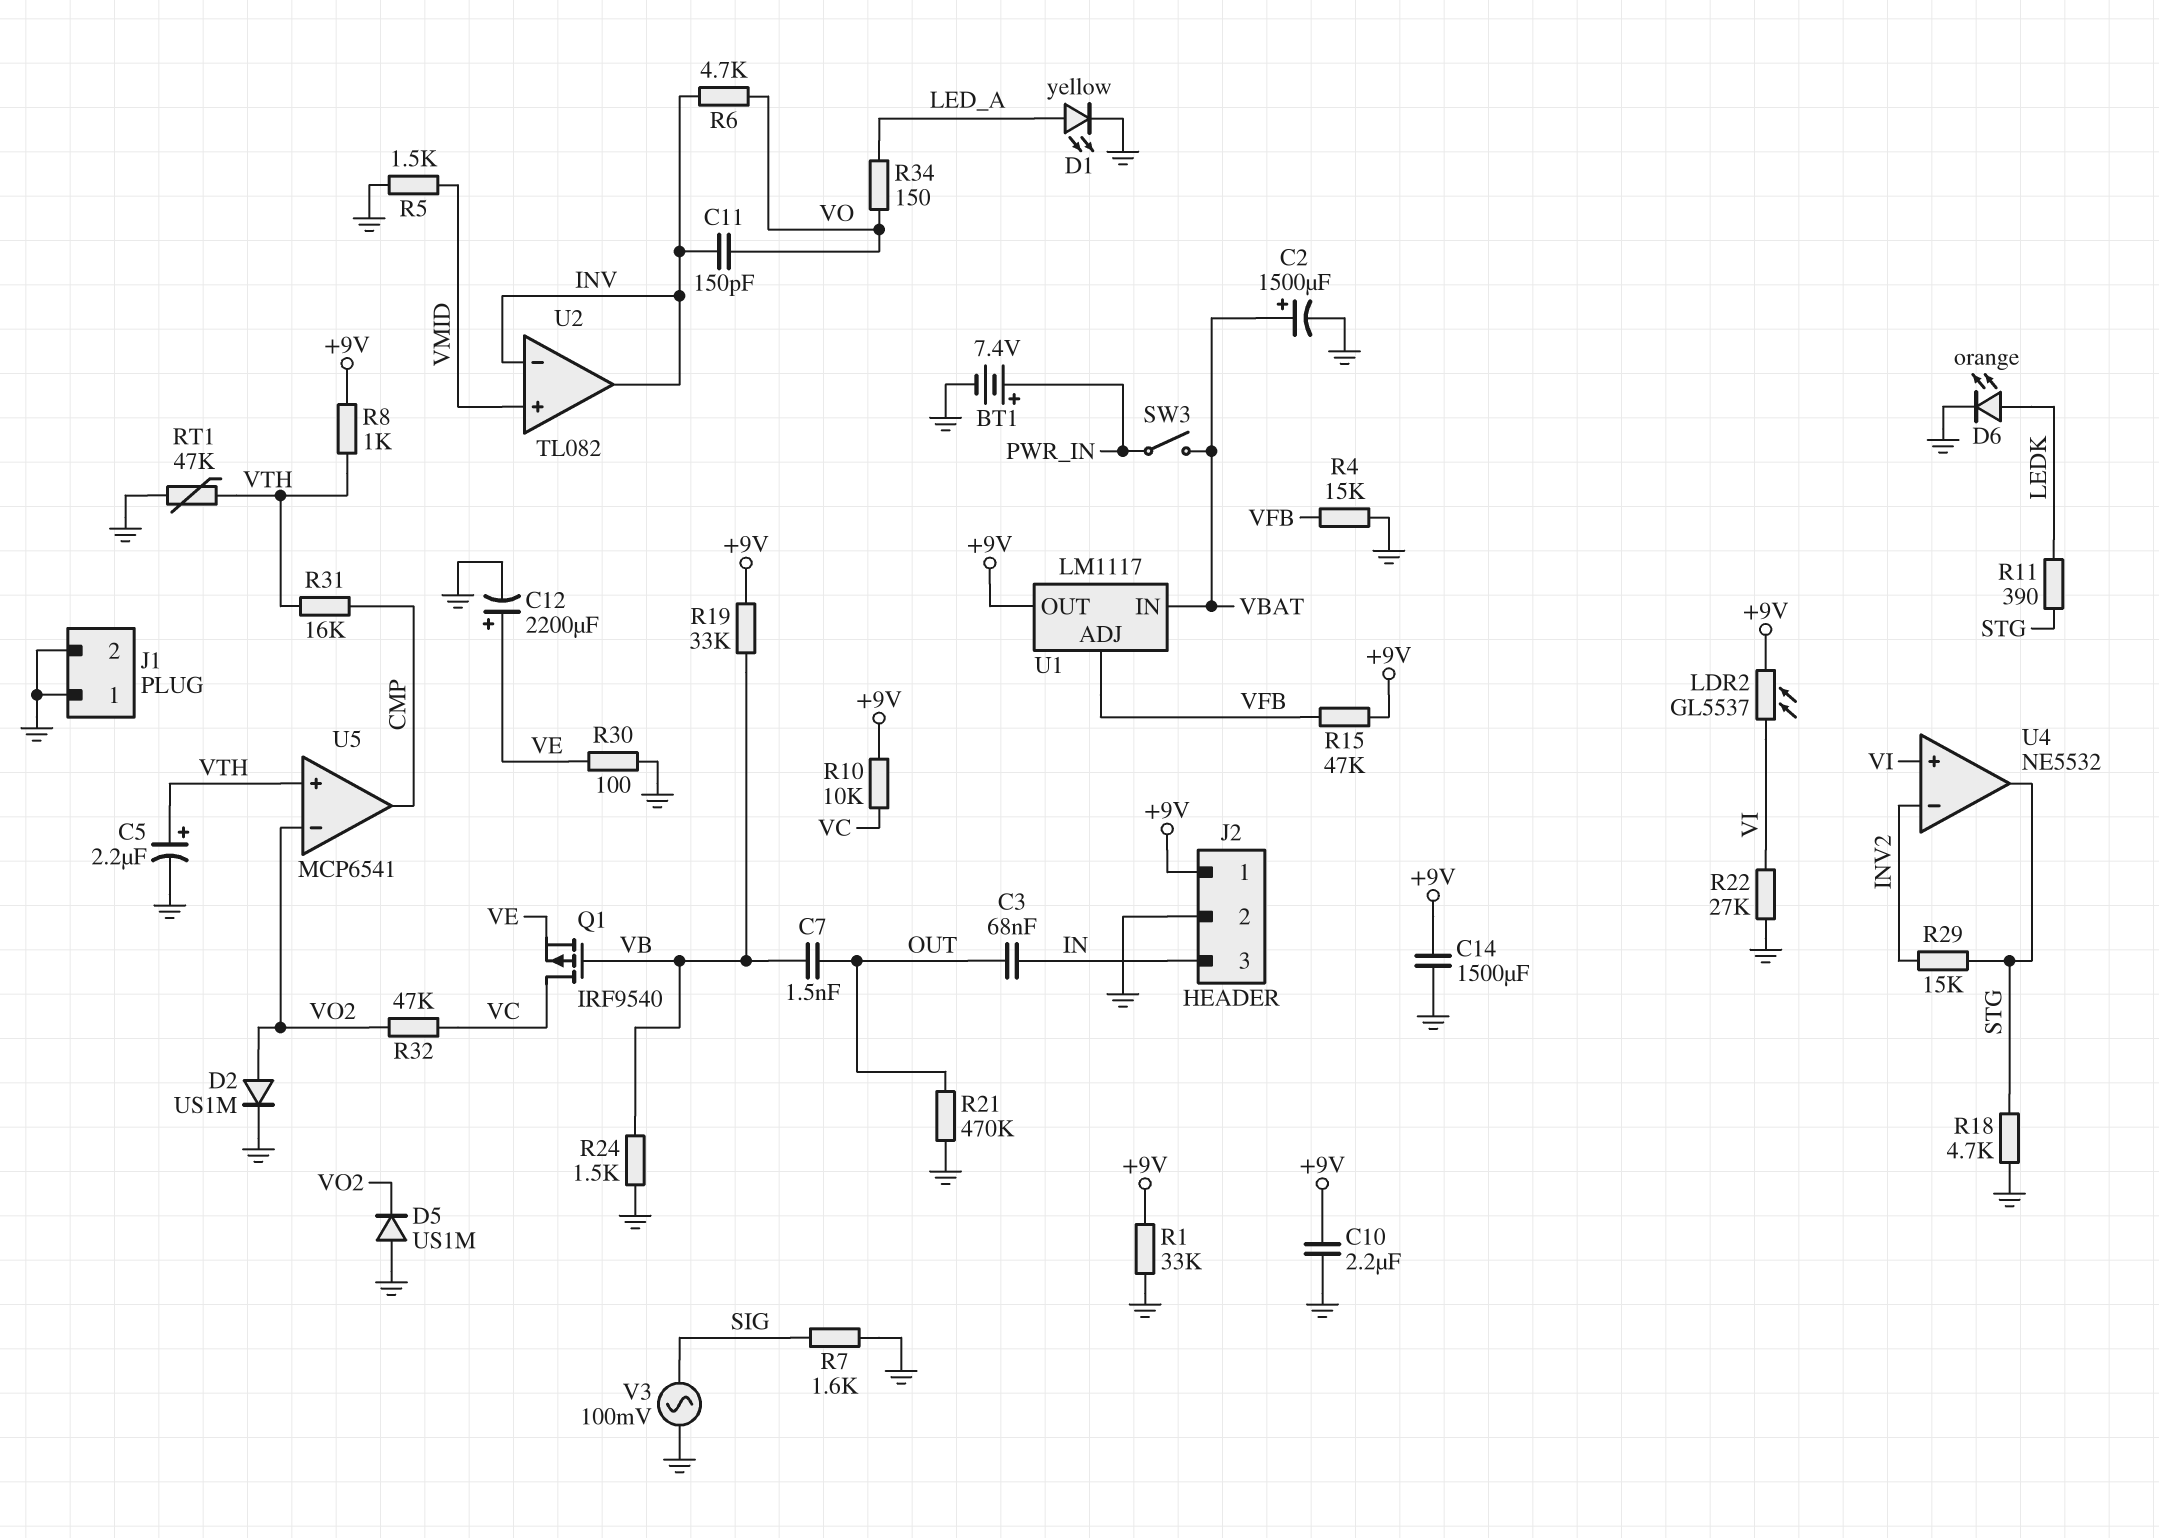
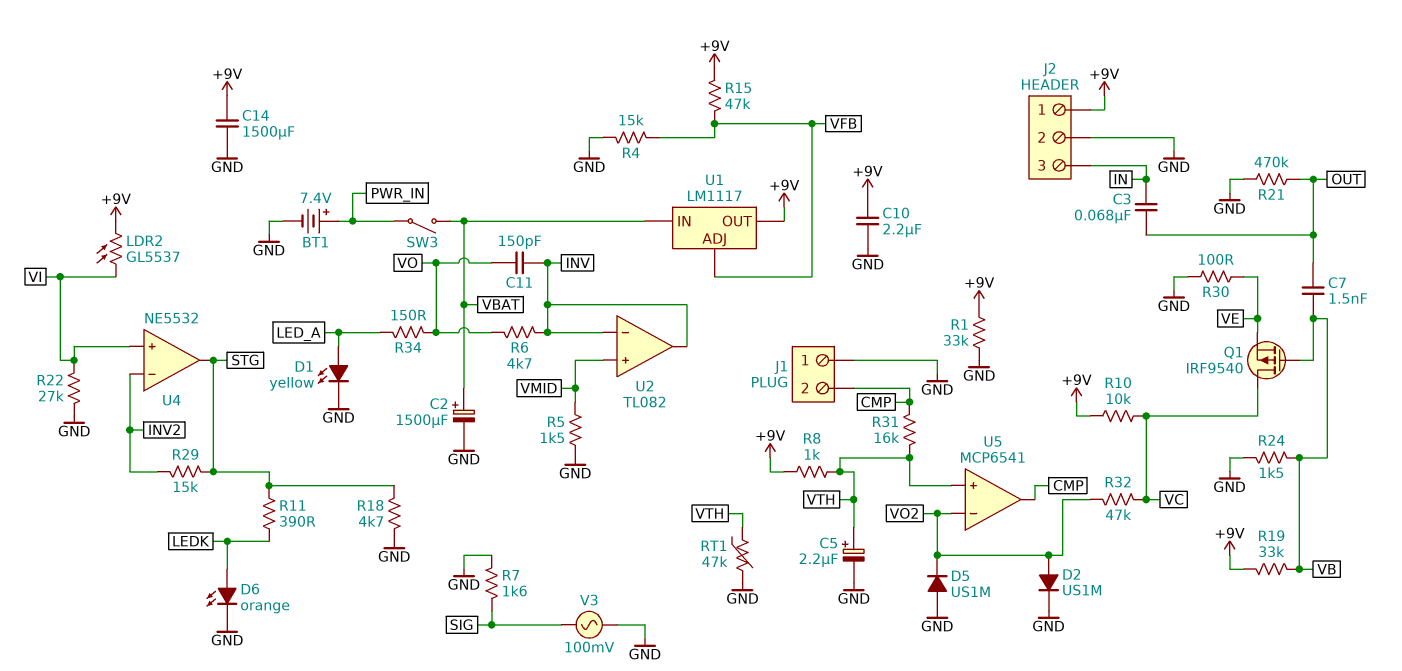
C12: 2200uF (plus VE, minus GND) -> none
J1 pin 2: GND -> CMP

